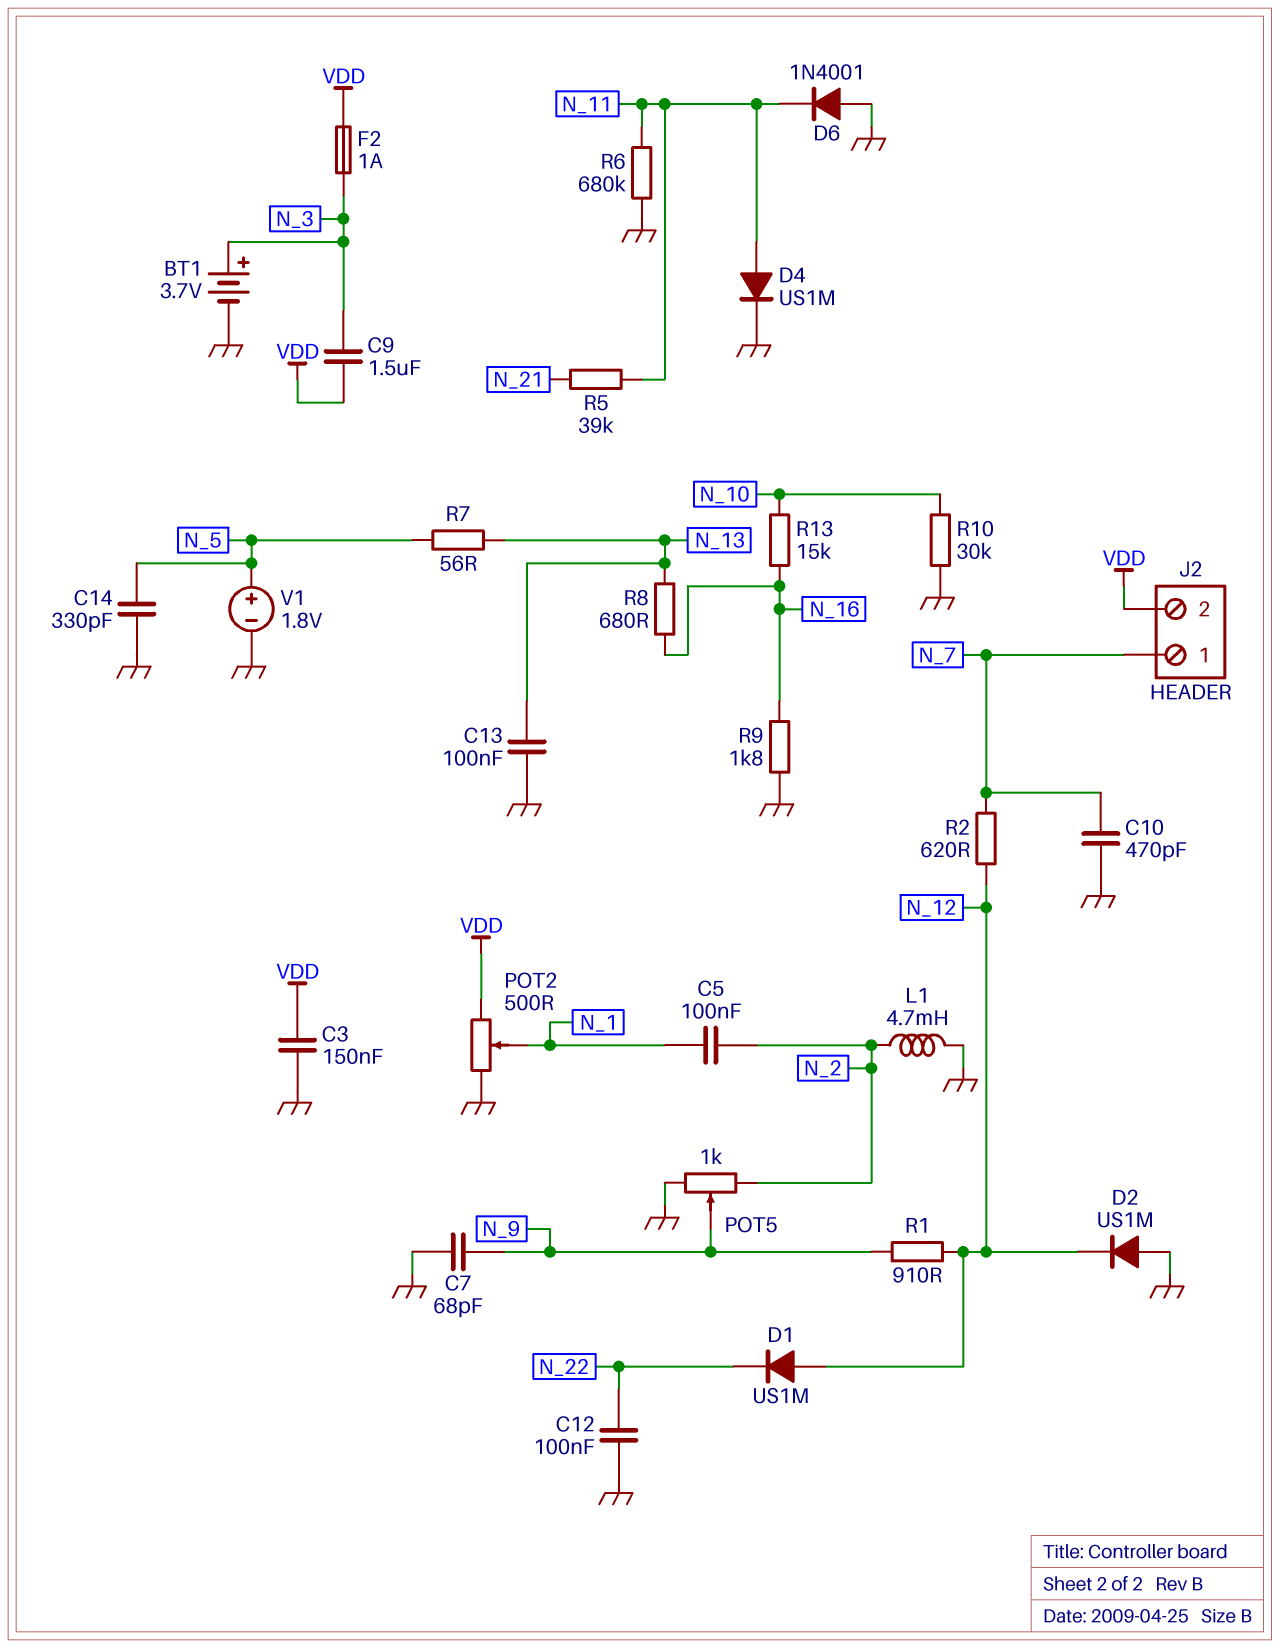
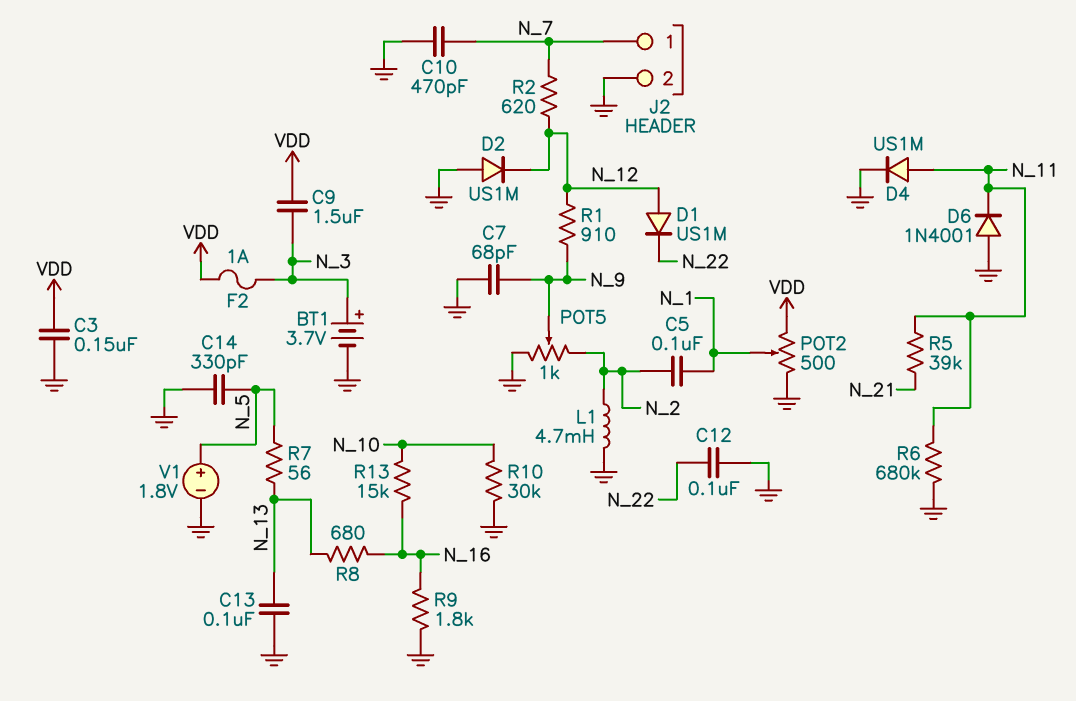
J2 pin 2: VDD -> GND

